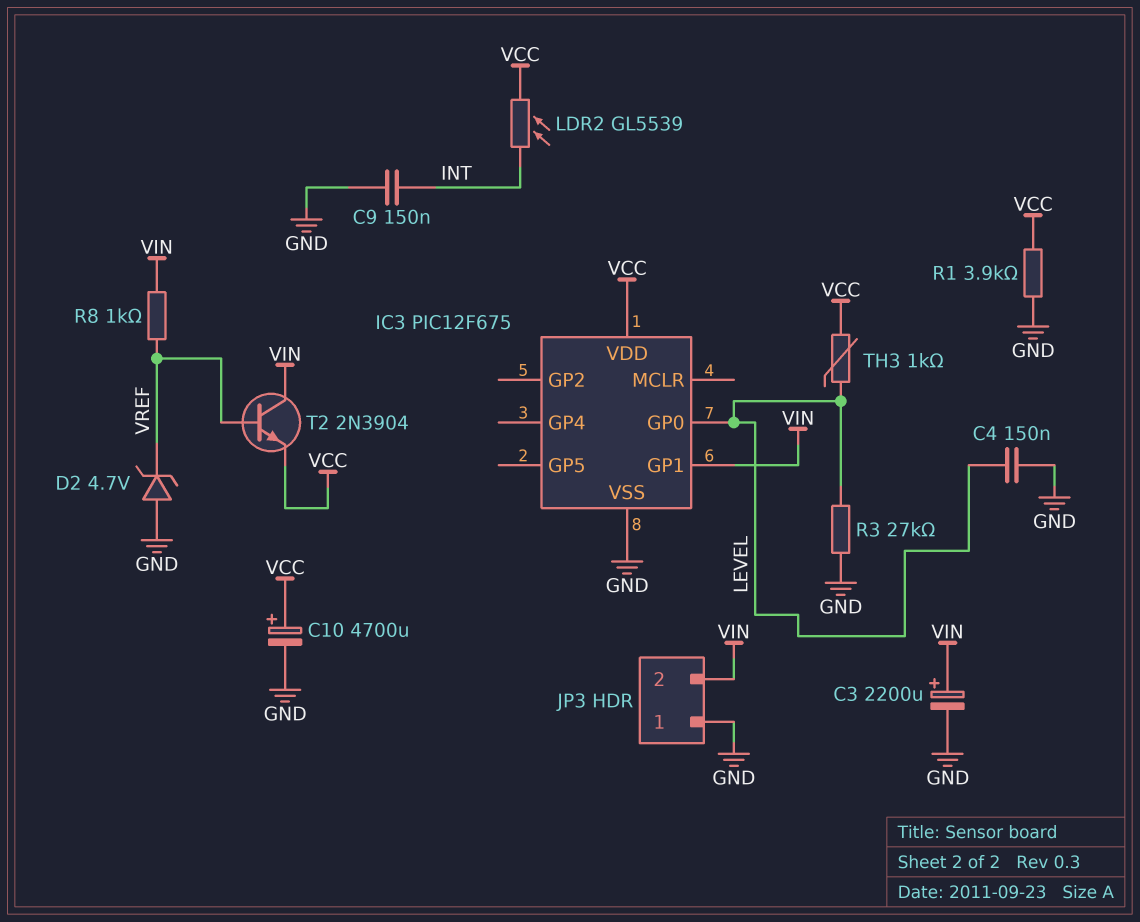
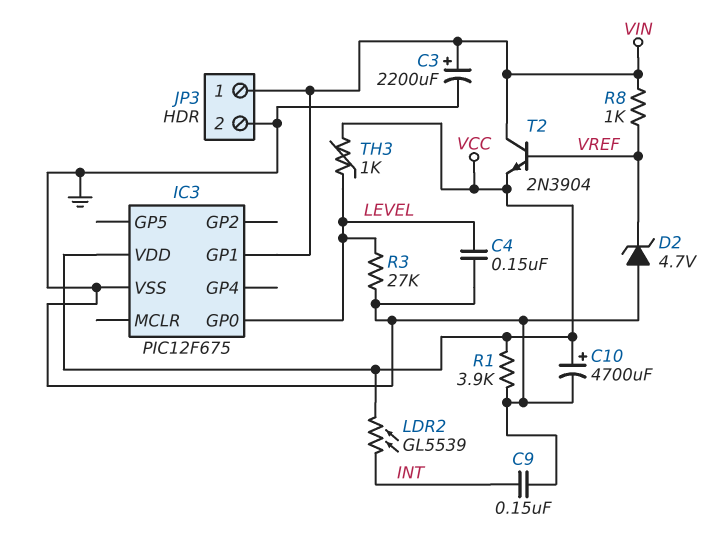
JP3 pin 1: GND -> VIN
JP3 pin 2: VIN -> GND

